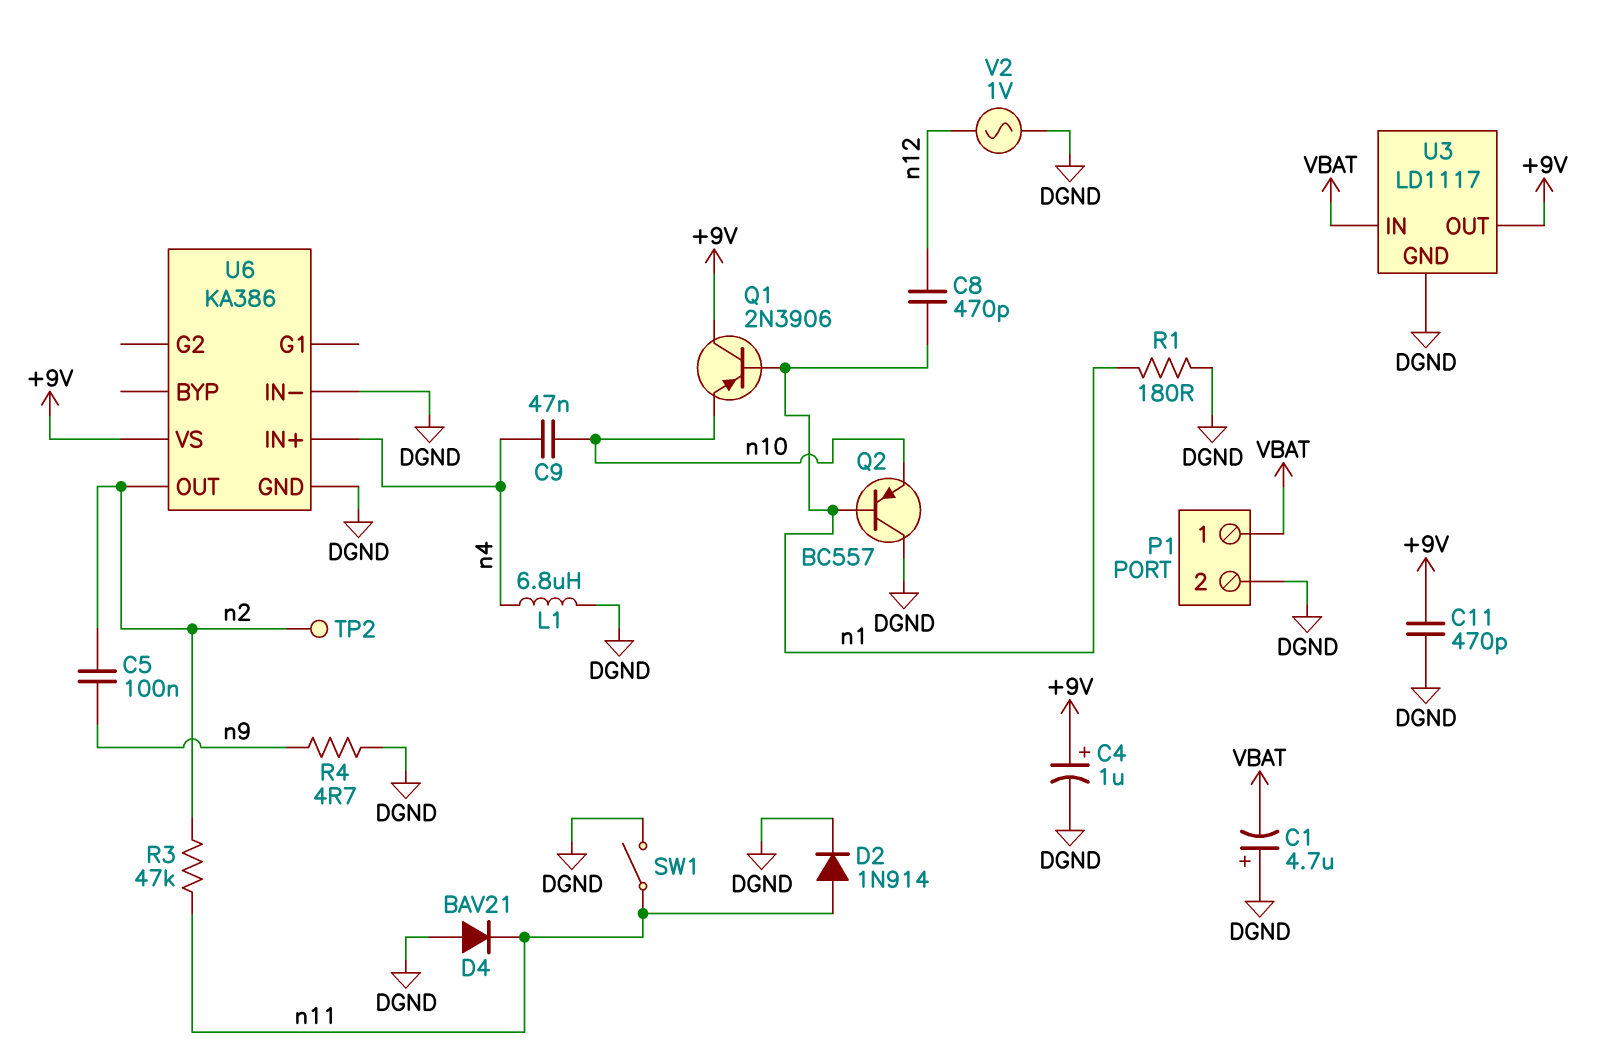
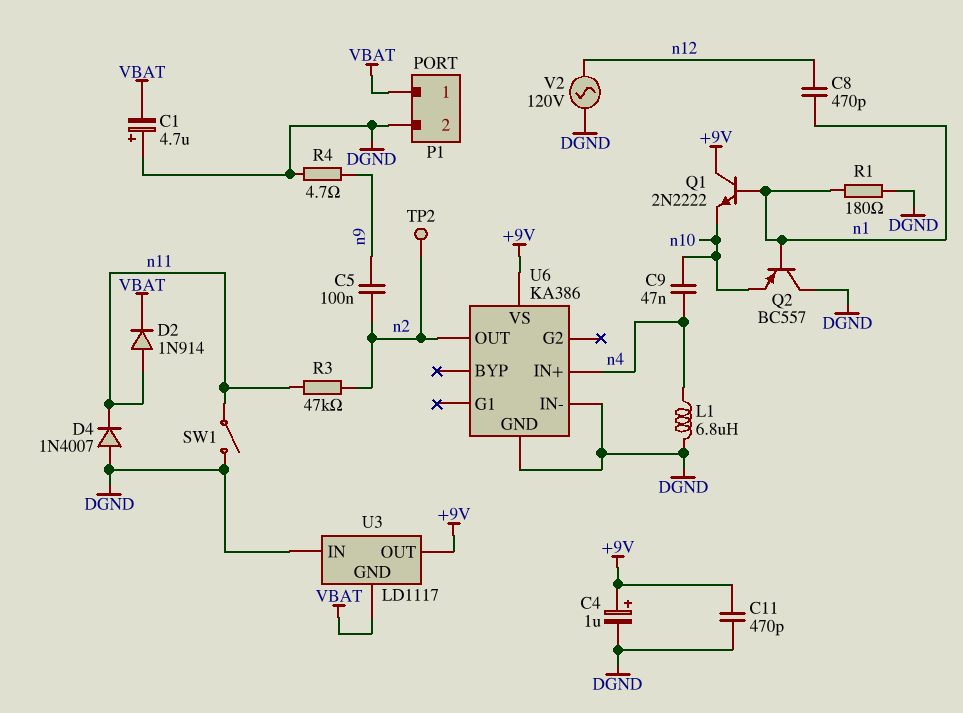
D2: diode 1N914 (A n11, K DGND) -> diode 1N914 (A n11, K VBAT)
D4: diode BAV21 (A DGND, K n11) -> diode 1N4007 (A DGND, K n11)
Q1: PNP 2N3906 (B n1, C +9V, E n10) -> NPN 2N2222 (B n1, C +9V, E n10)
U3 pin GND: DGND -> VBAT
U3 pin IN: VBAT -> DGND
V2: AC 1V (DGND, n12) -> AC 120V (DGND, n12)

